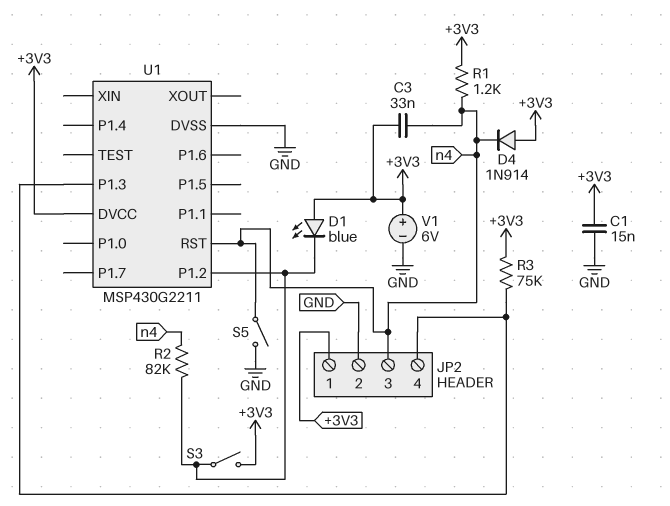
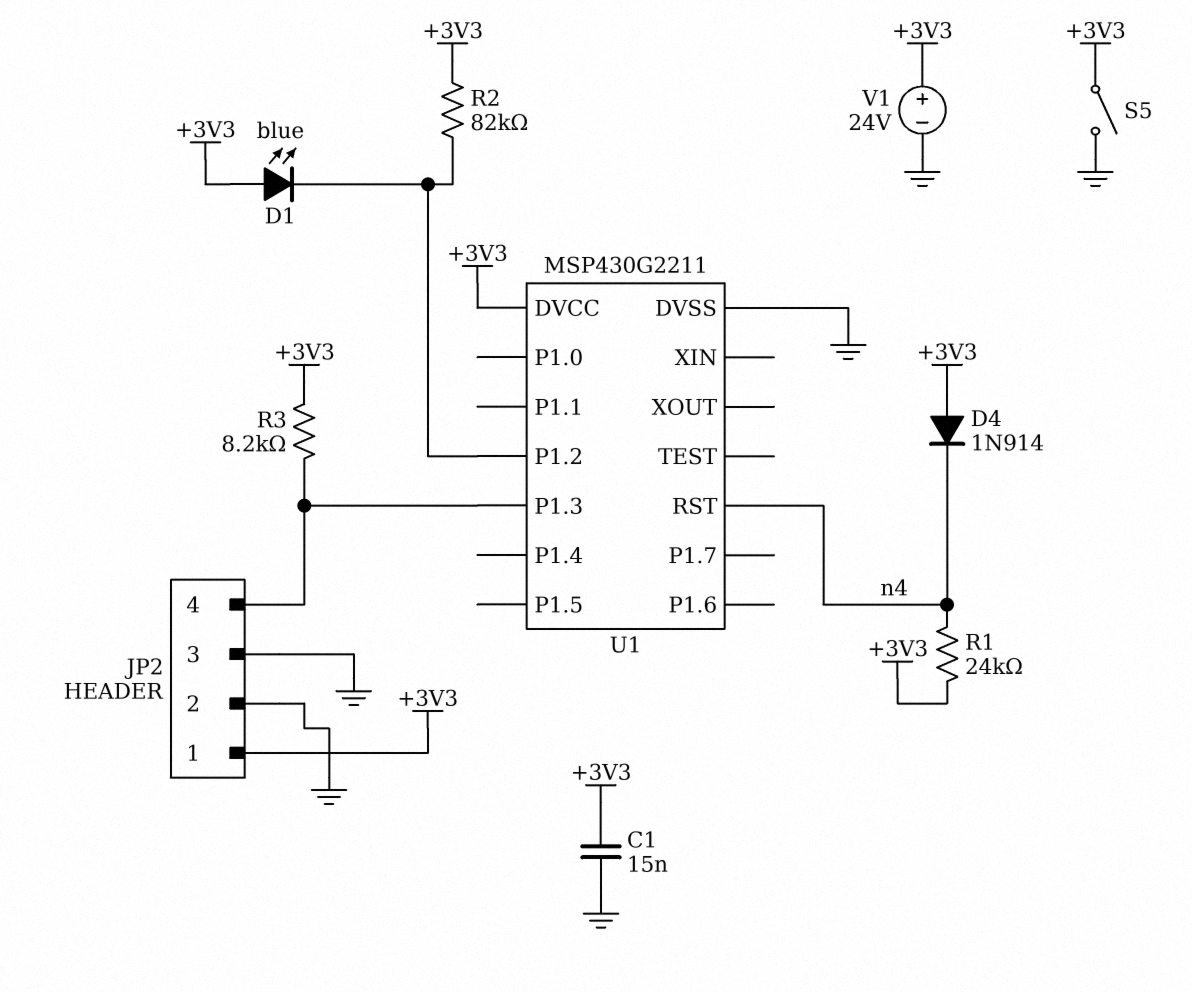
C3: 33nF (+3V3, n4) -> none
JP2 pin 3: n4 -> GND
R1: 1.2k (+3V3, n4) -> 24k (+3V3, n4)
R2: 82k (U1/P1.2, n4) -> 82k (+3V3, U1/P1.2)
R3: 75k (+3V3, JP2/4) -> 8.2k (+3V3, JP2/4)
S3: switch (+3V3, U1/P1.2) -> none
S5: switch (GND, n4) -> switch (+3V3, GND)
V1: 6V (plus +3V3, minus GND) -> 24V (plus +3V3, minus GND)

